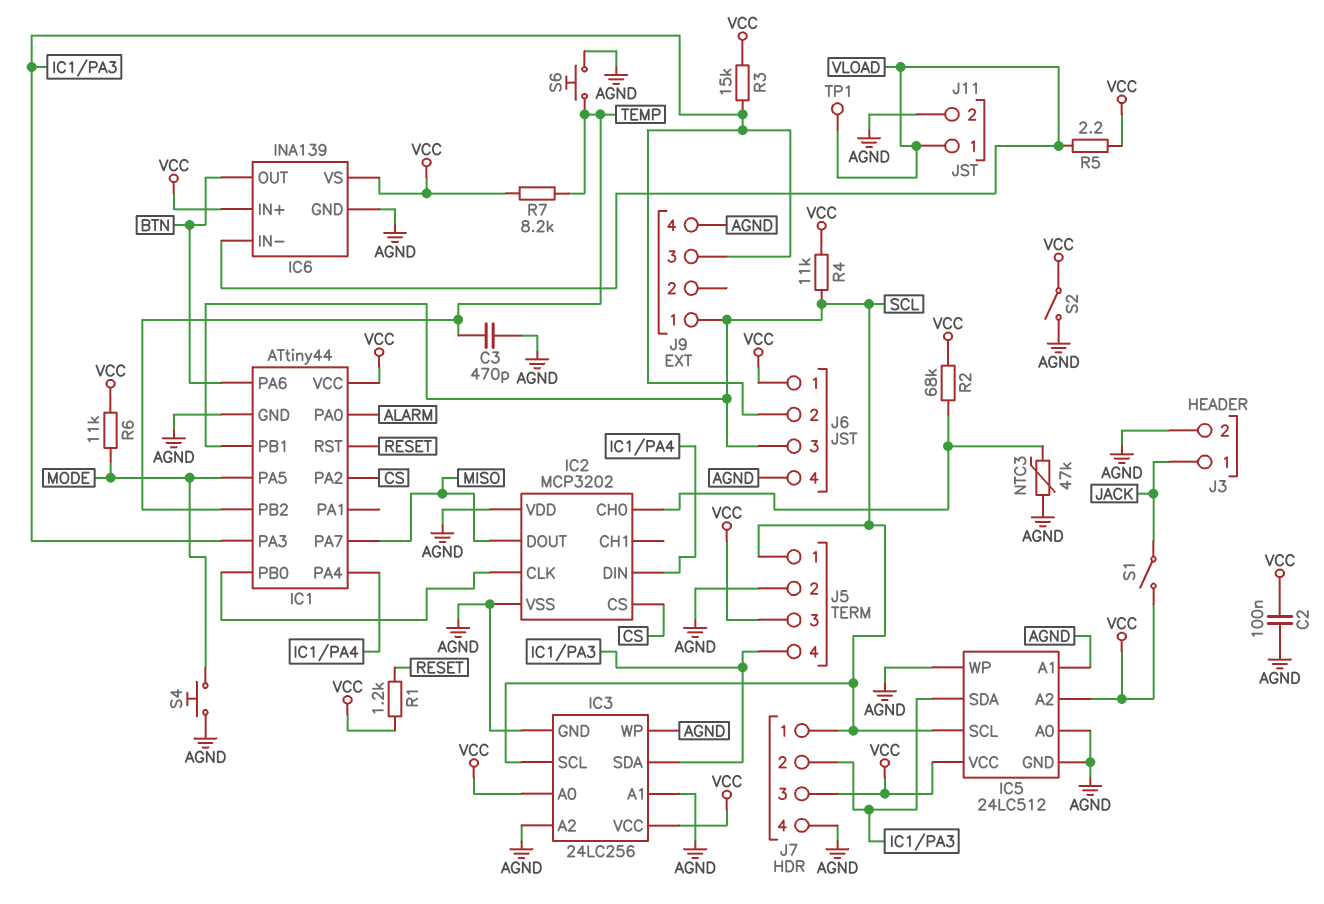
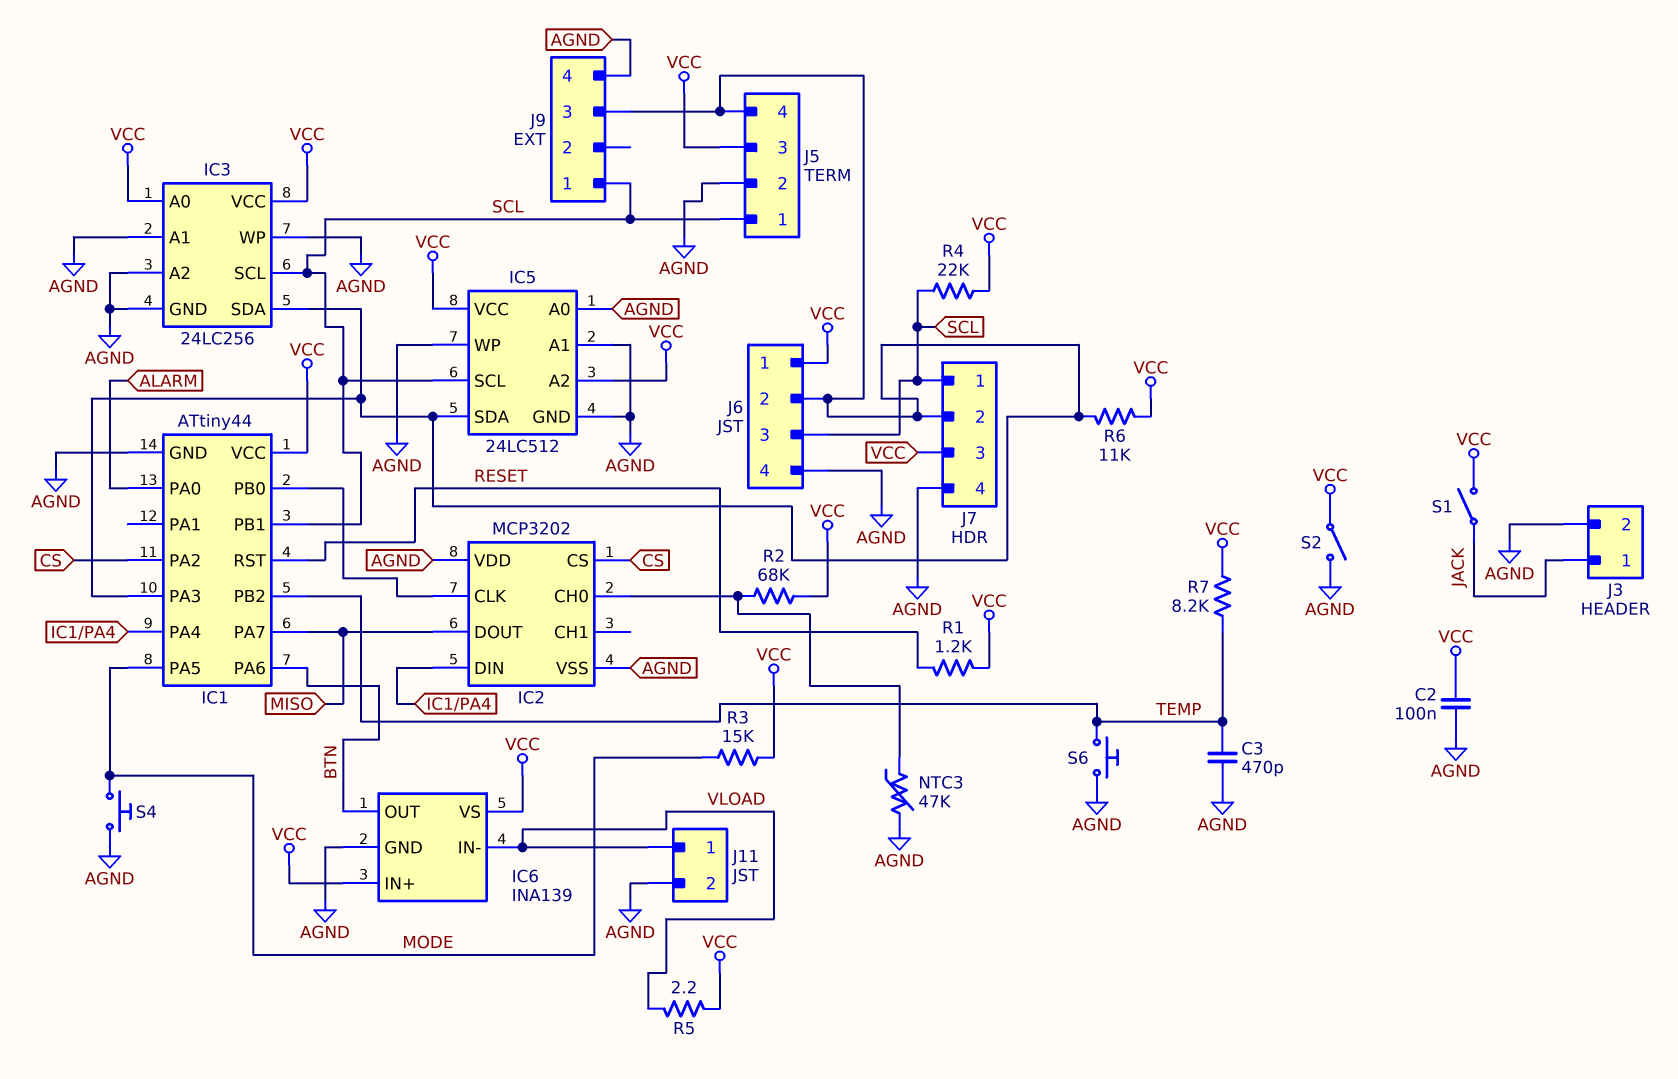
R3: 15k (IC1/PA3, VCC) -> 15k (MODE, VCC)
R4: 11k (SCL, VCC) -> 22k (SCL, VCC)
R6: 11k (MODE, VCC) -> 11k (IC1/PA3, VCC)
TP1: test point (VLOAD) -> none

